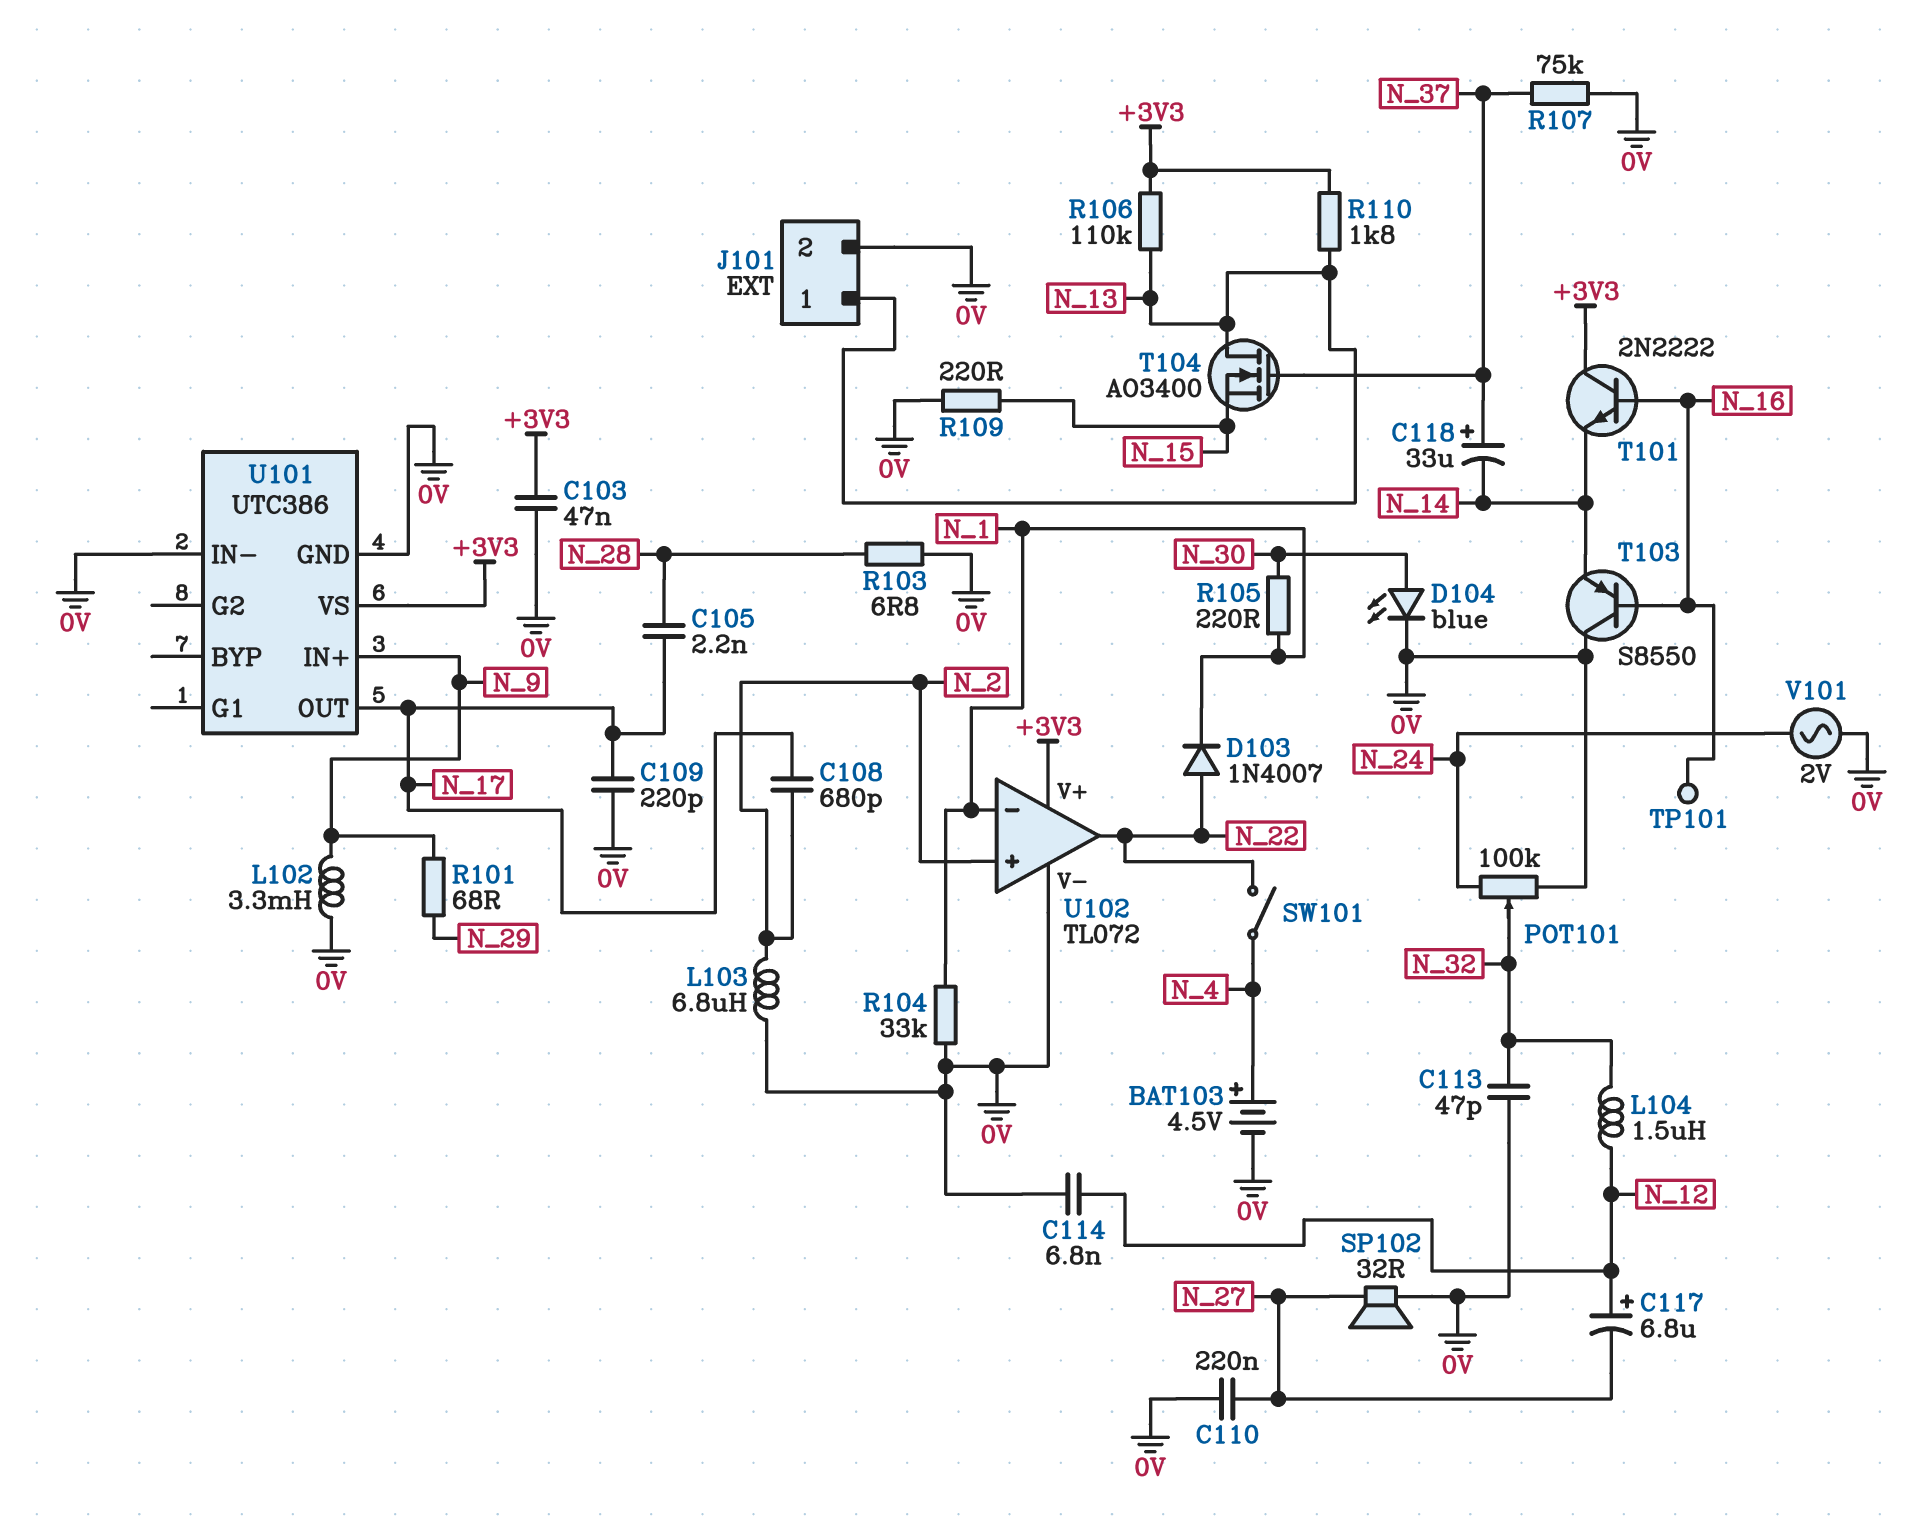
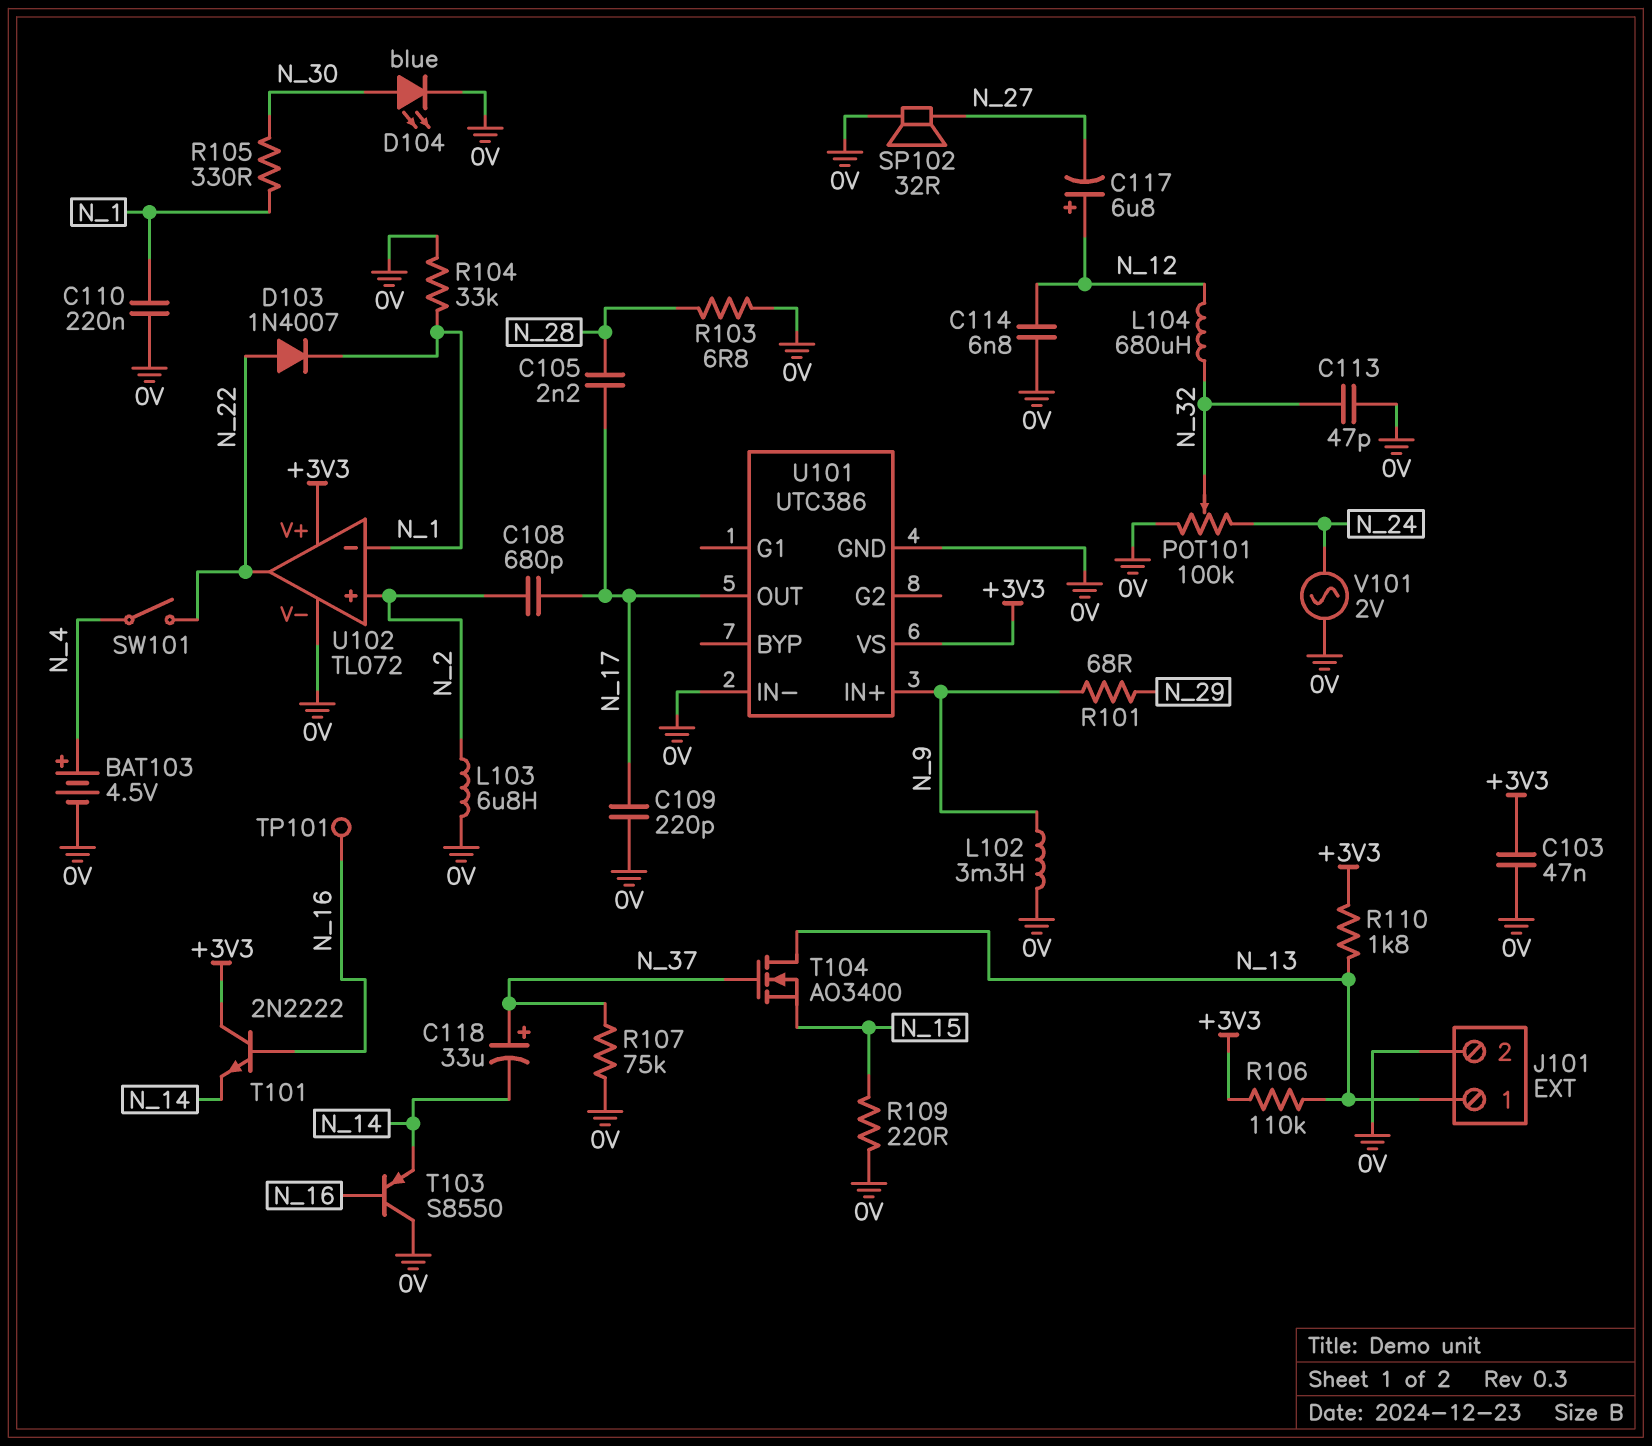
C110: 220nF (0V, N_27) -> 220nF (0V, N_1)
L104: 1.5uH (N_12, N_32) -> 680uH (N_12, N_32)
R105: 220 (N_1, N_30) -> 330 (N_1, N_30)

